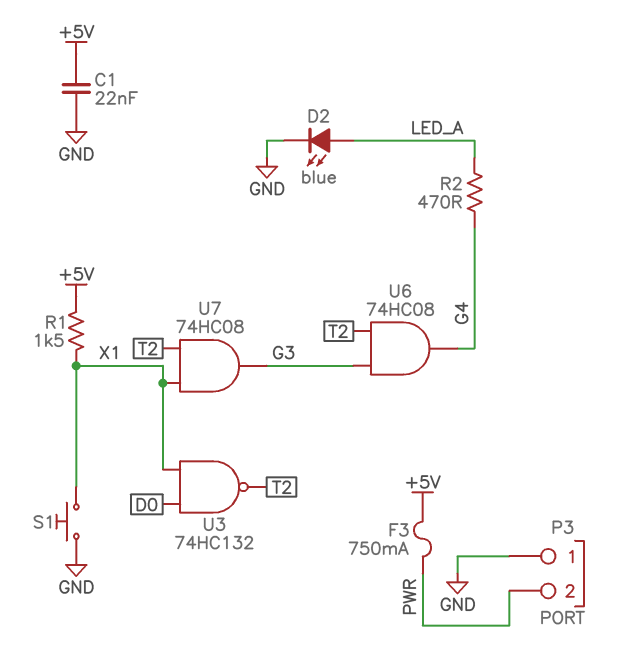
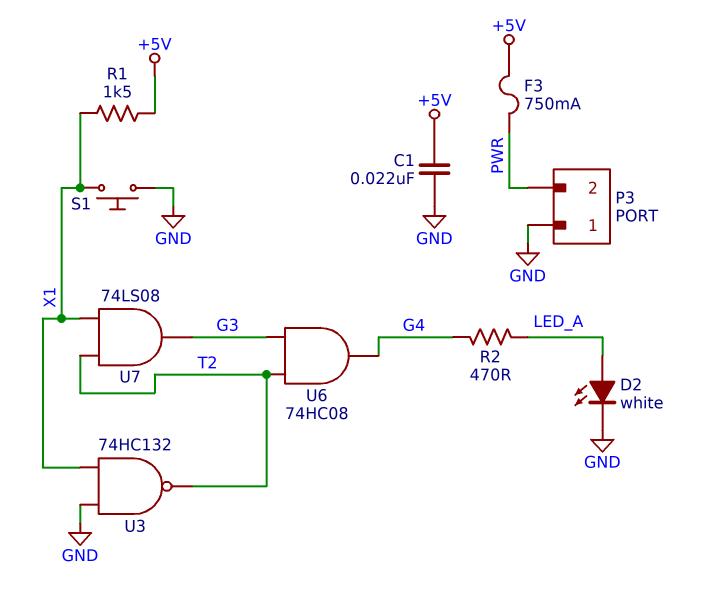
D2: LED blue (A LED_A, K GND) -> LED white (A LED_A, K GND)
U3: NAND 74HC132 (in D0, in X1, out T2) -> NAND 74HC132 (in GND, in X1, out T2)
U7: AND 74HC08 (in T2, in X1, out G3) -> AND 74LS08 (in T2, in X1, out G3)

